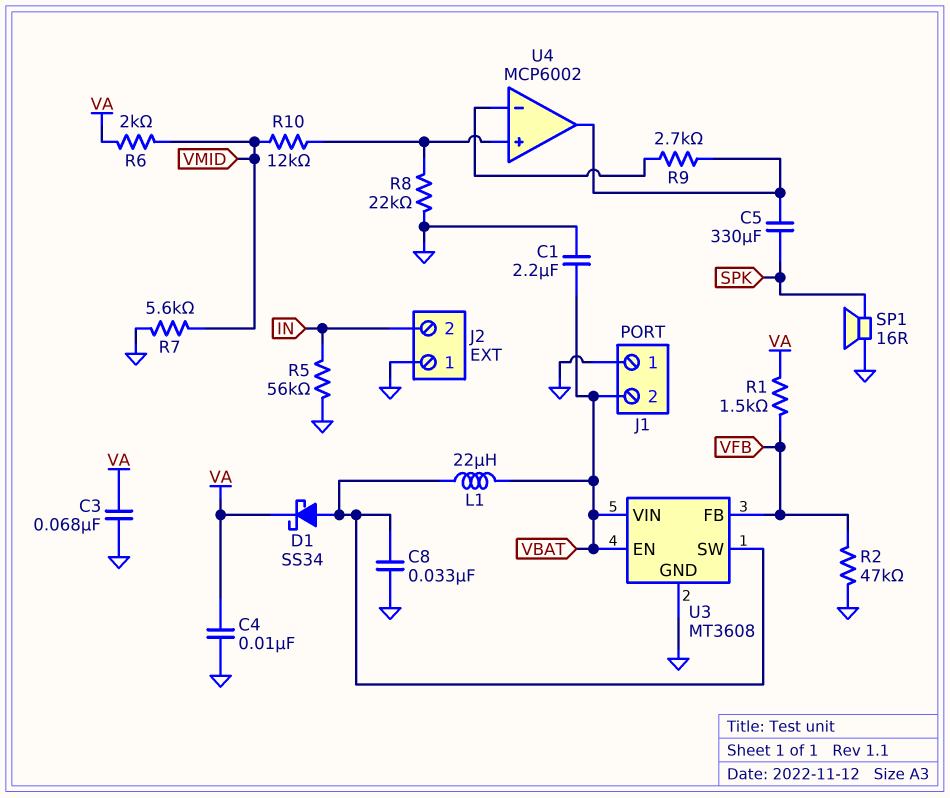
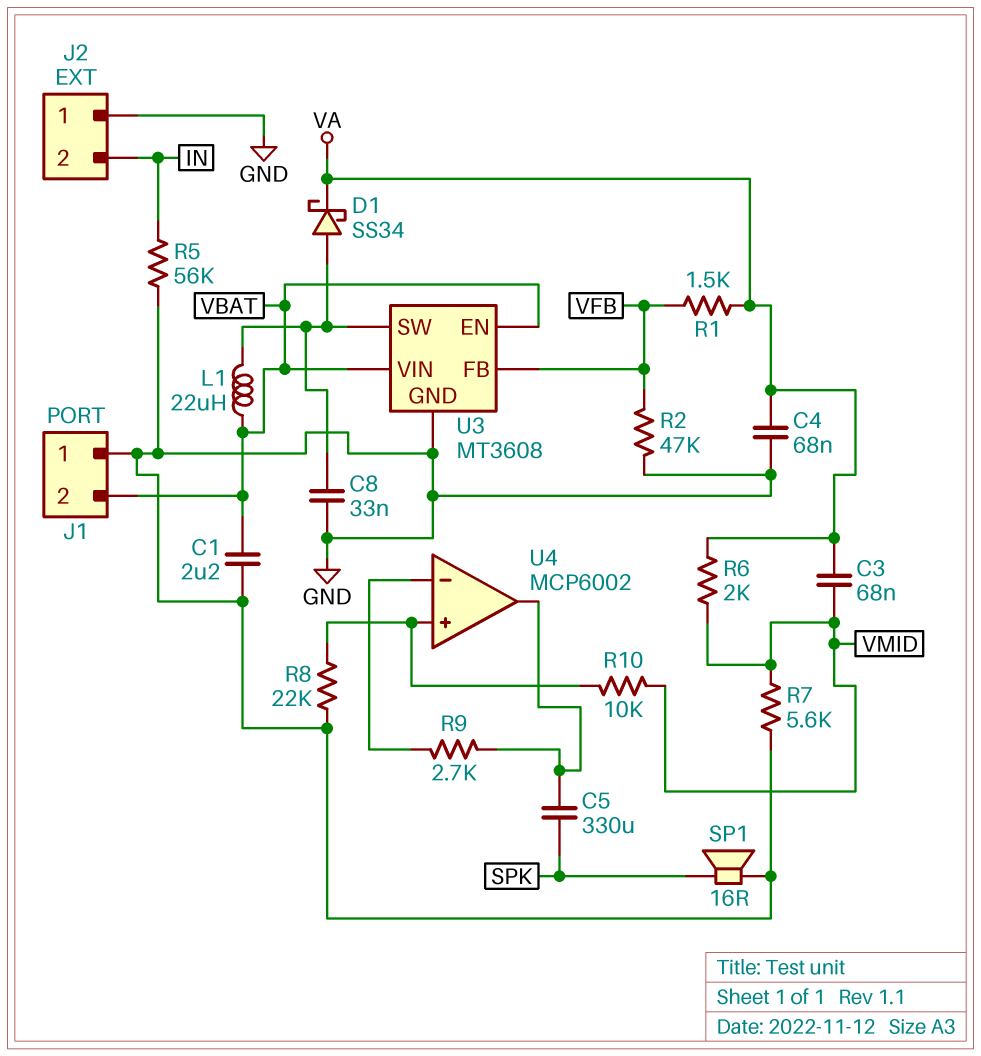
C3: 68nF (GND, VA) -> 68nF (VA, VMID)
C4: 10nF (GND, VA) -> 68nF (GND, VA)
R10: 12k (U4/in+, VMID) -> 10k (U4/in+, VMID)

